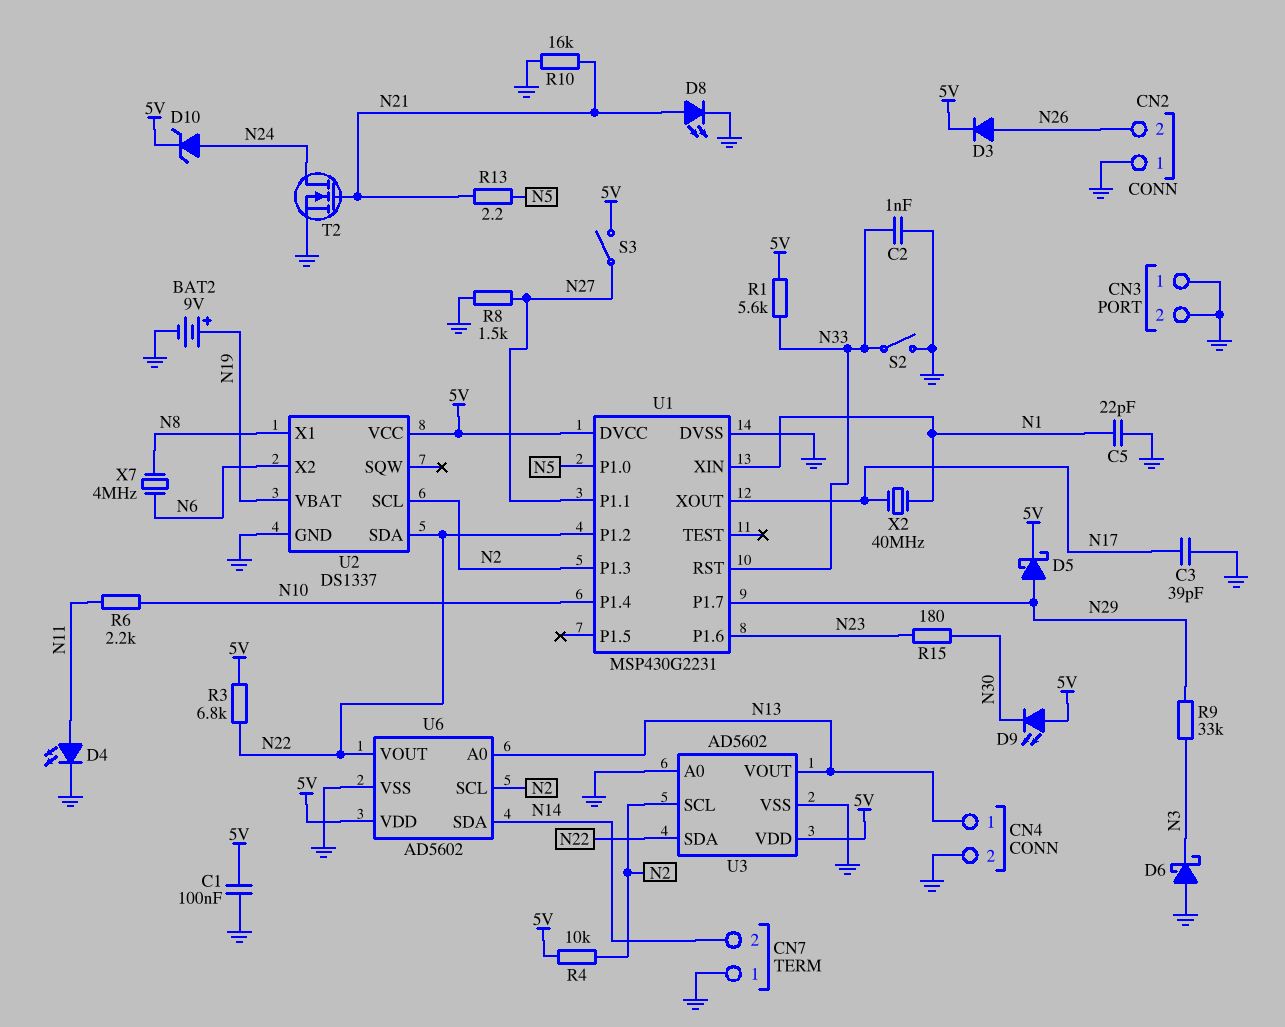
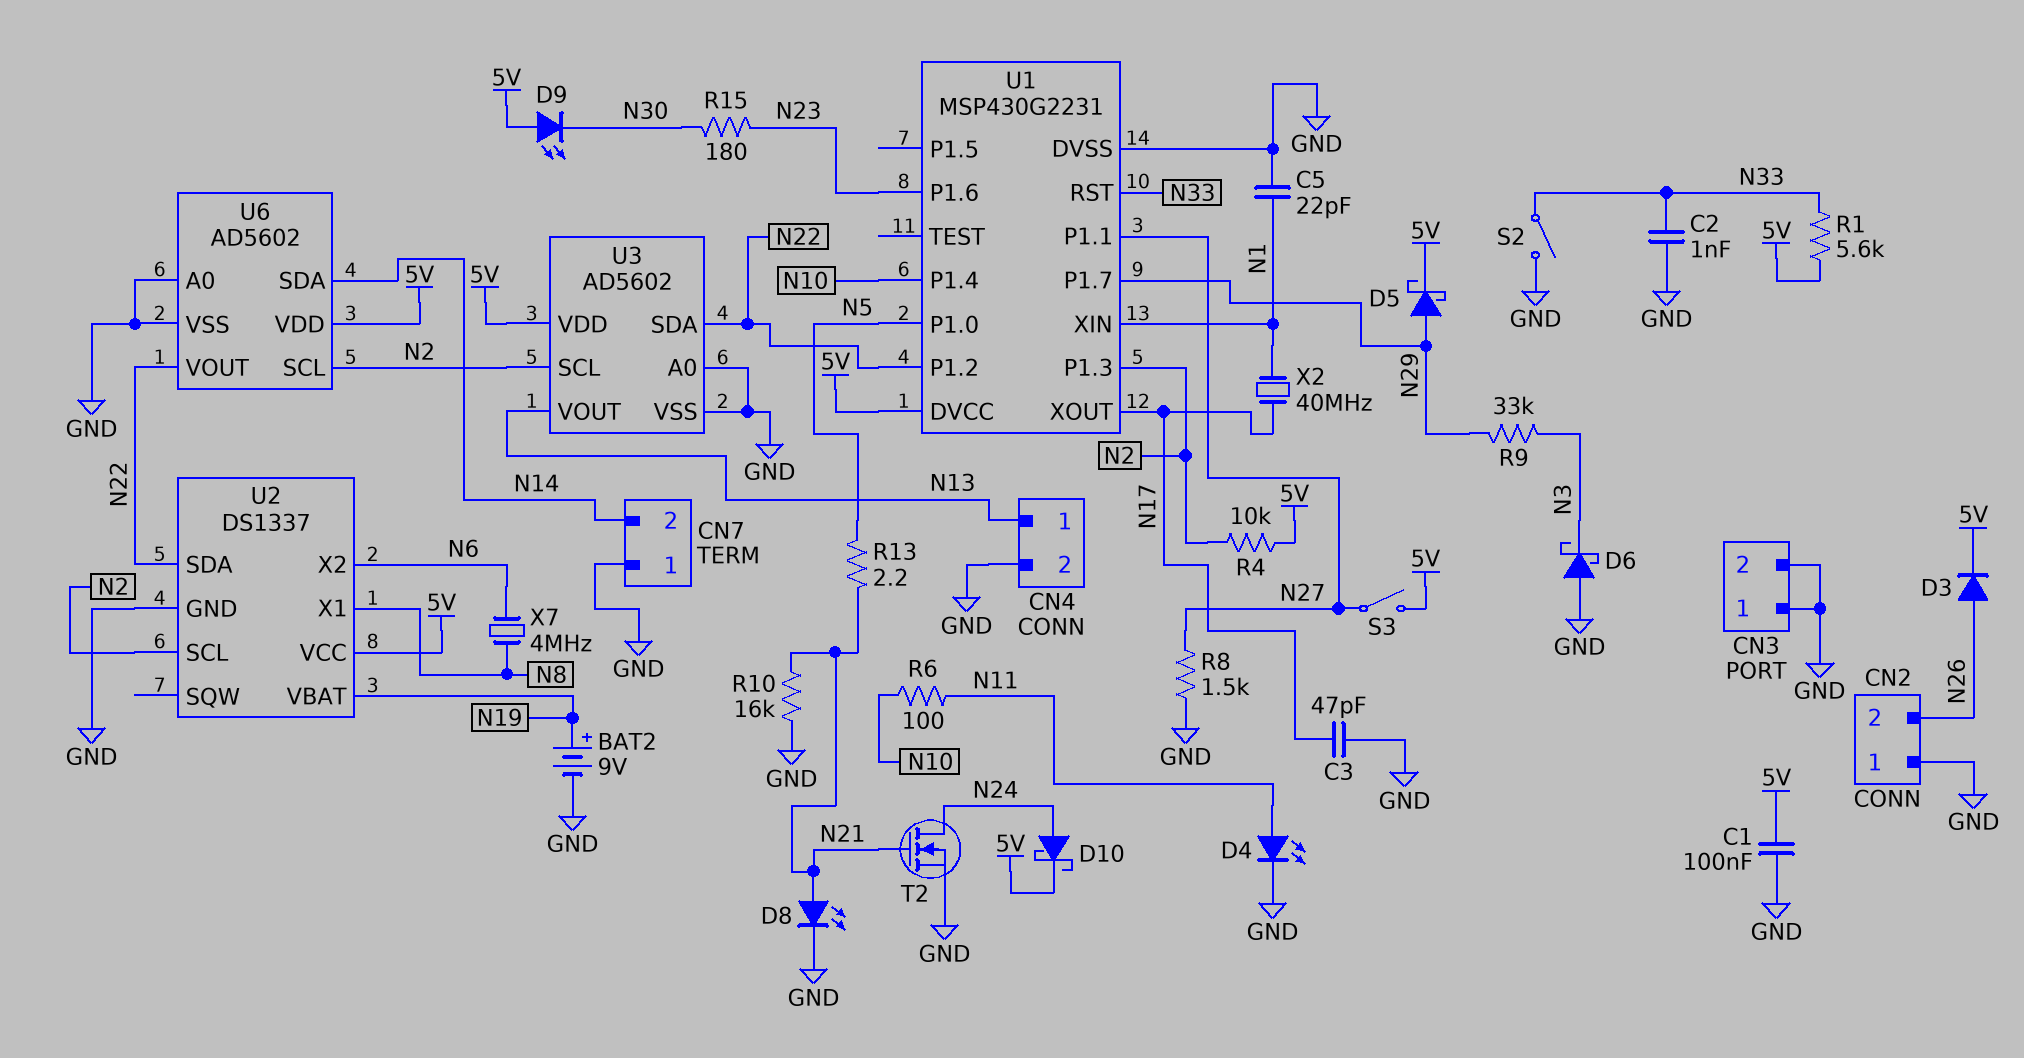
C3: 39pF (GND, N17) -> 47pF (GND, N17)
D10: zener (A N24, K 5V) -> schottky (A N24, K 5V)
R3: 6.8k (5V, N22) -> none
R6: 2.2k (N10, N11) -> 100 (N10, N11)
U6 pin A0: N13 -> GND

